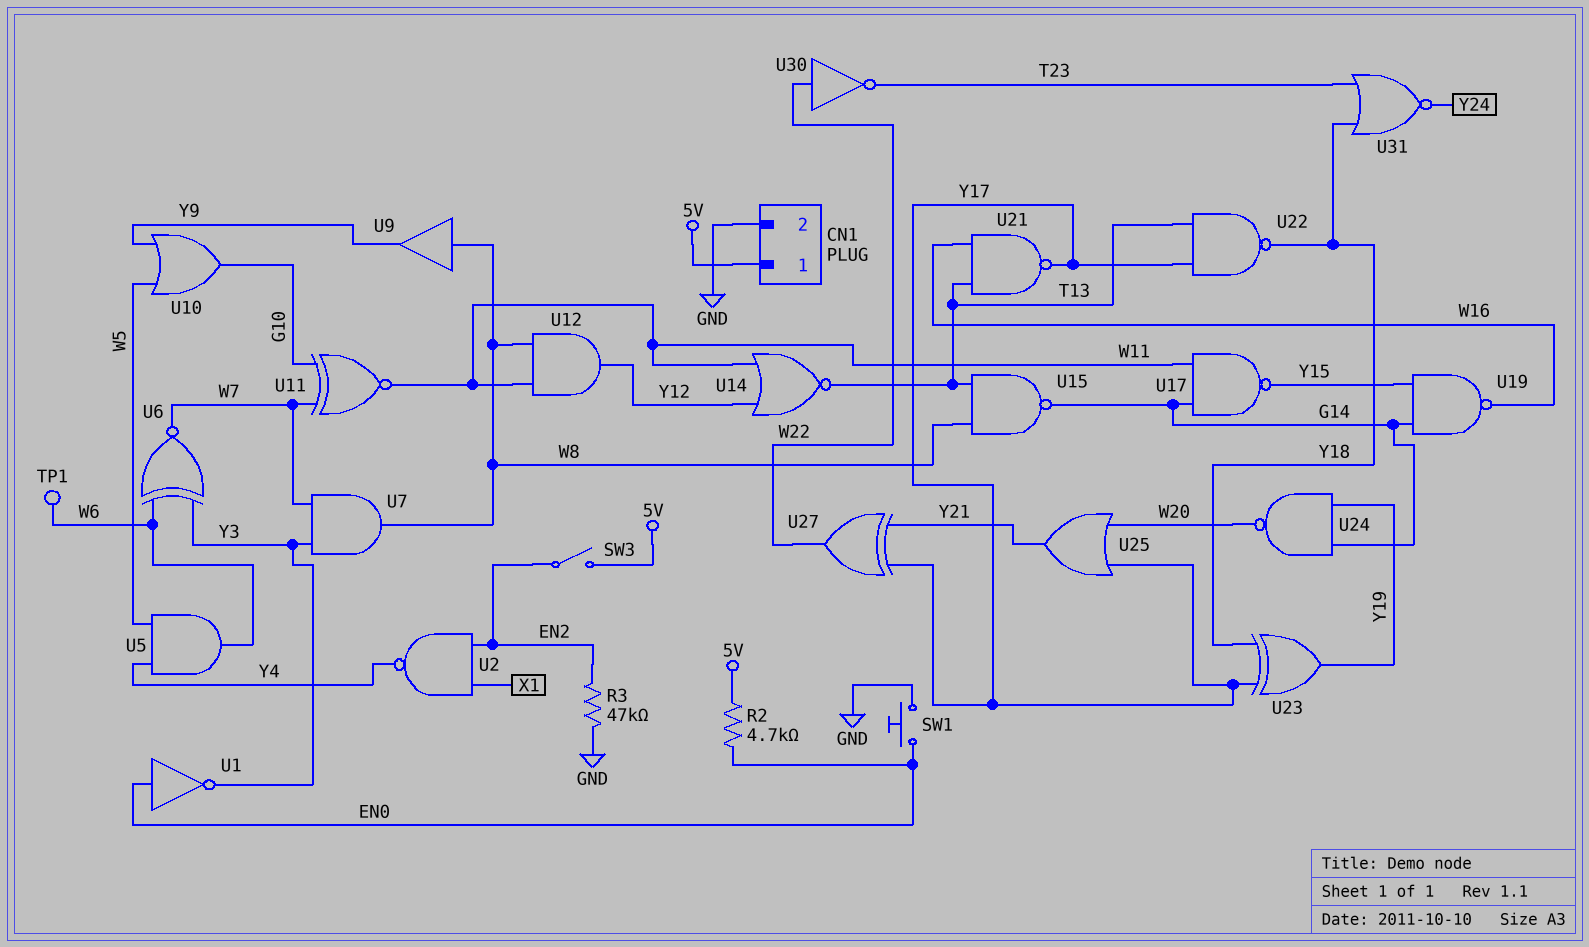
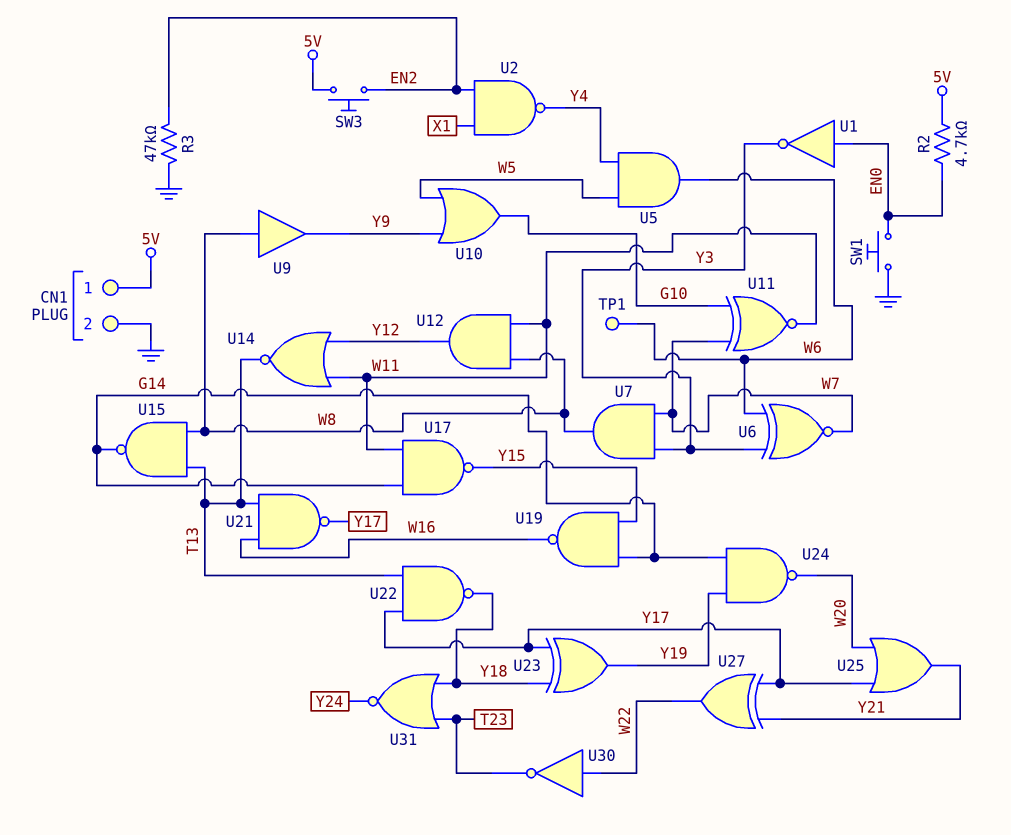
SW3: switch (5V, EN2) -> button (5V, EN2)

